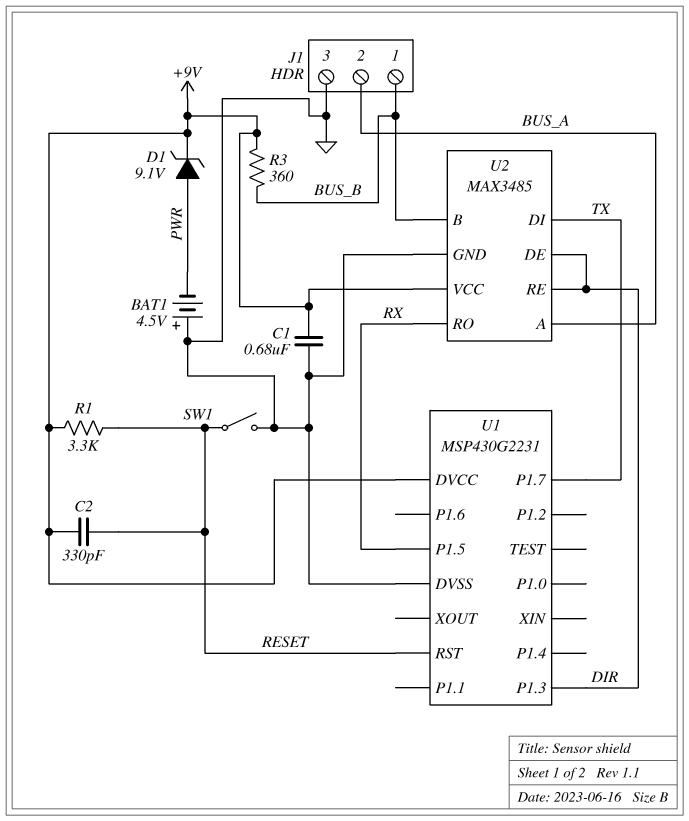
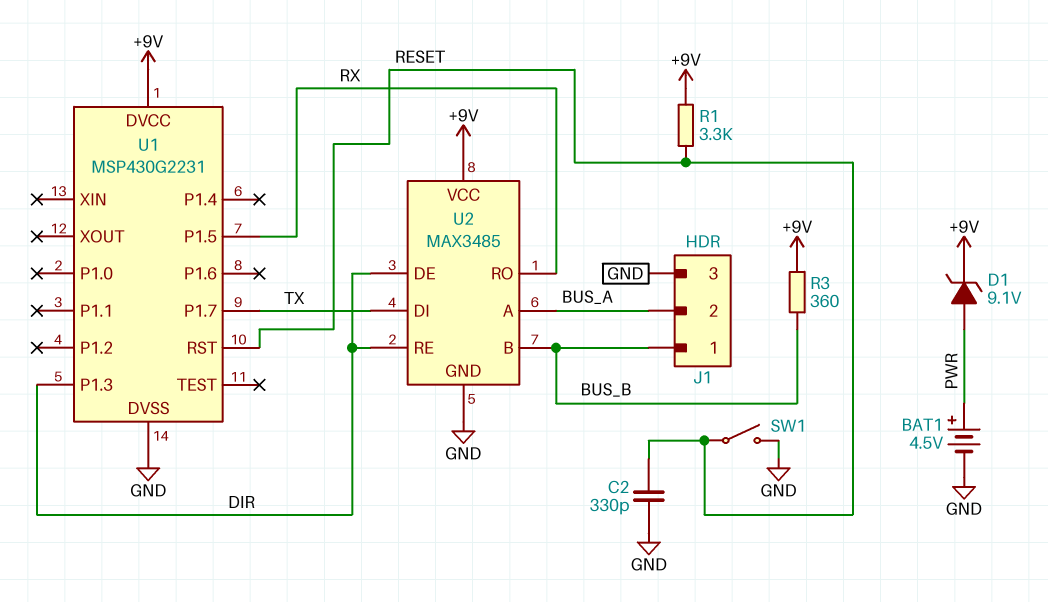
BAT1: 4.5V (plus GND, minus PWR) -> 4.5V (plus PWR, minus GND)
C1: 680nF (+9V, GND) -> none
C2: 330pF (+9V, RESET) -> 330pF (GND, RESET)

